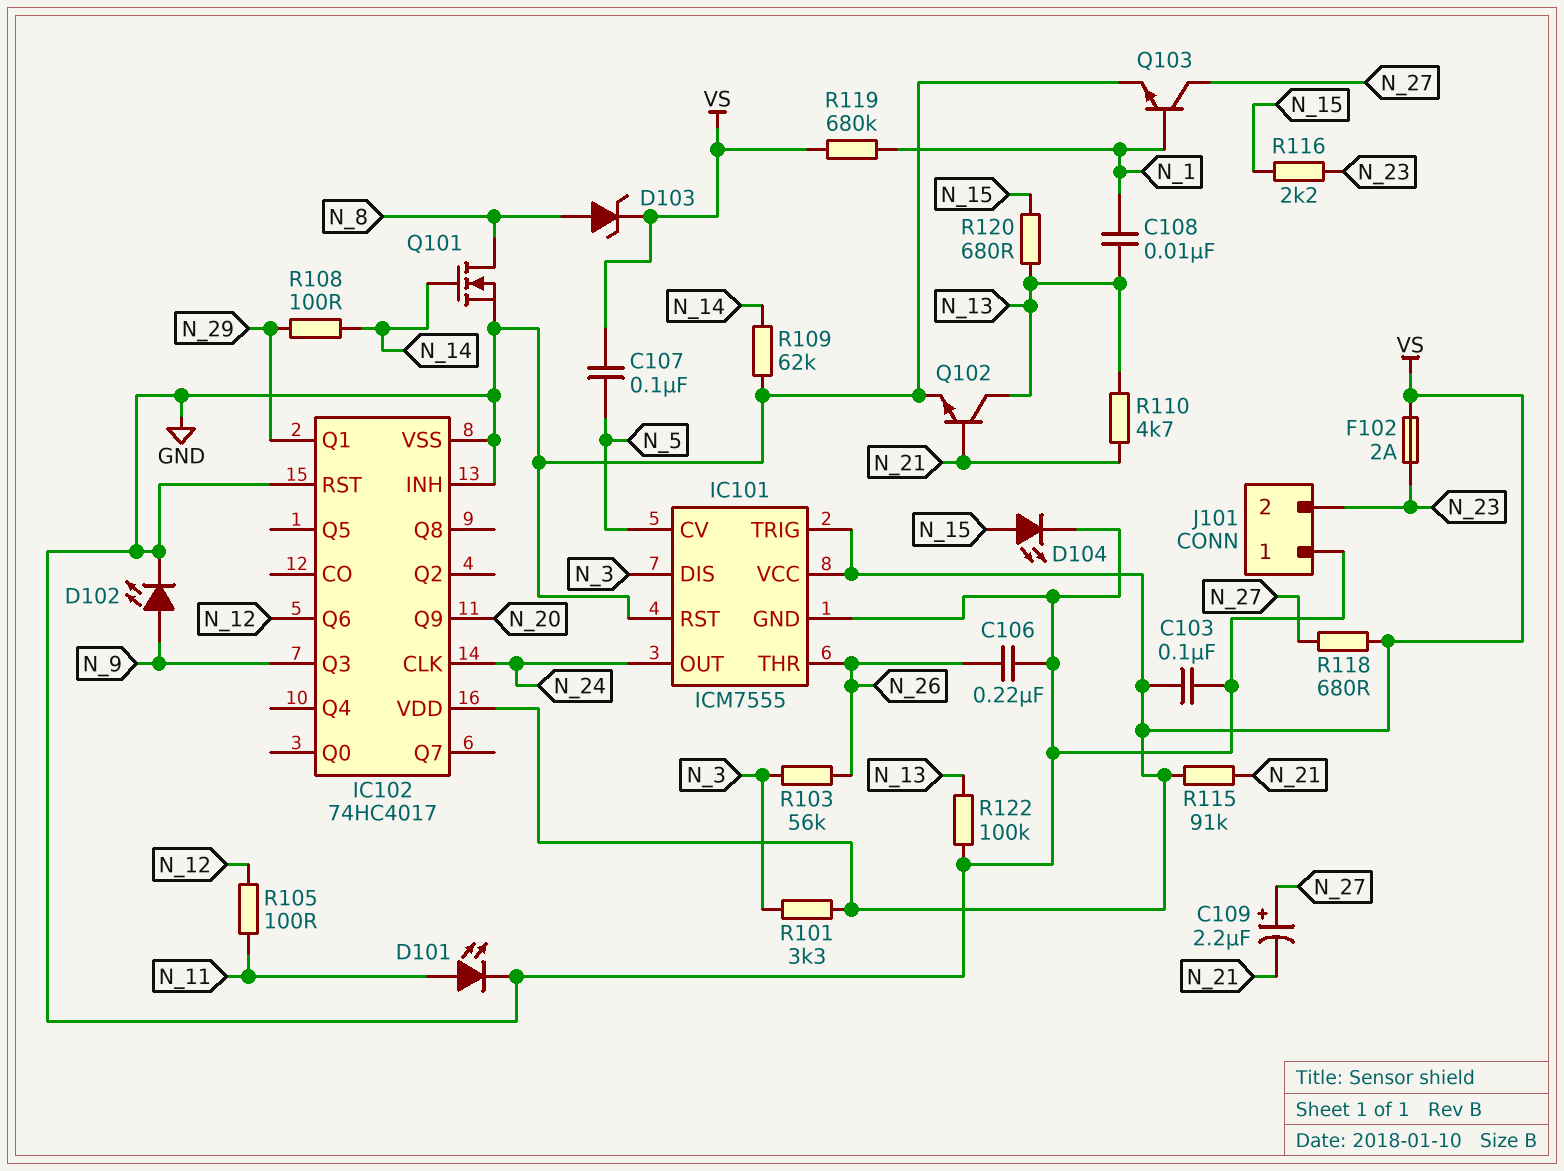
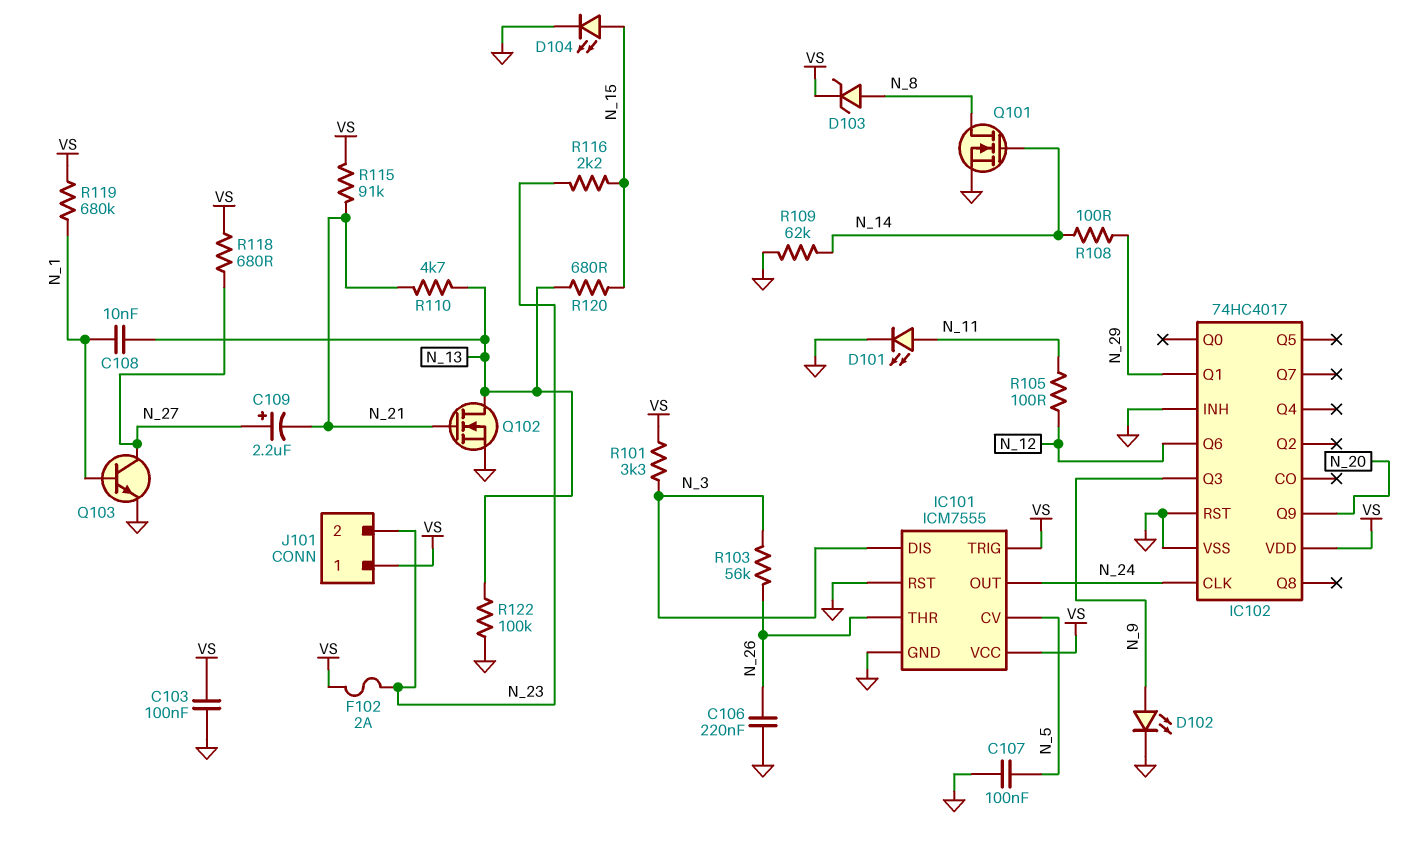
C107: 100nF (N_5, VS) -> 100nF (GND, N_5)
J101 pin 1: GND -> VS
Q102: NPN (B N_21, C N_13, E GND) -> NMOS (G N_21, D N_13, S GND)

